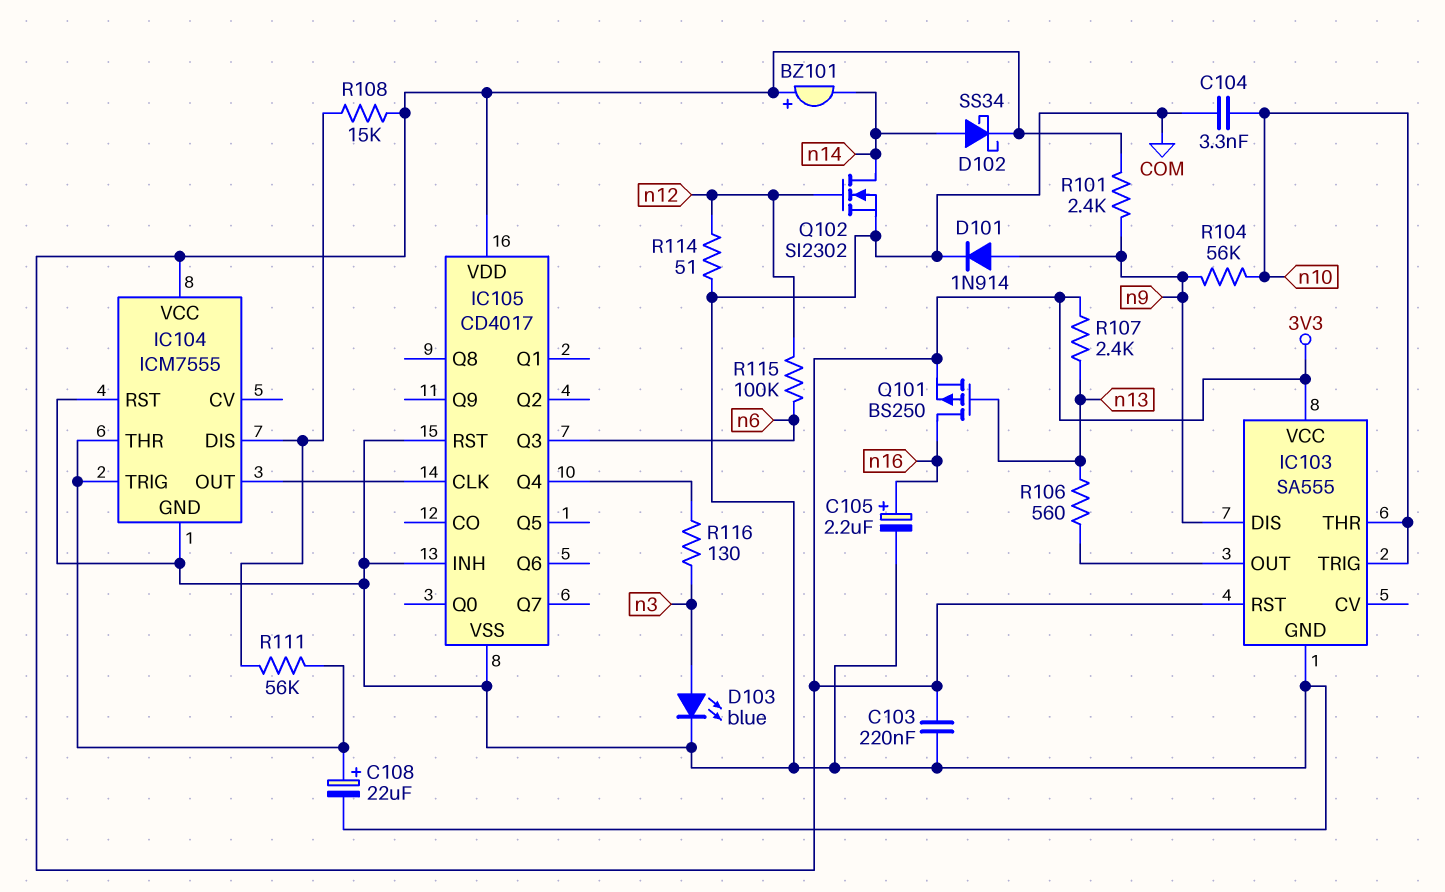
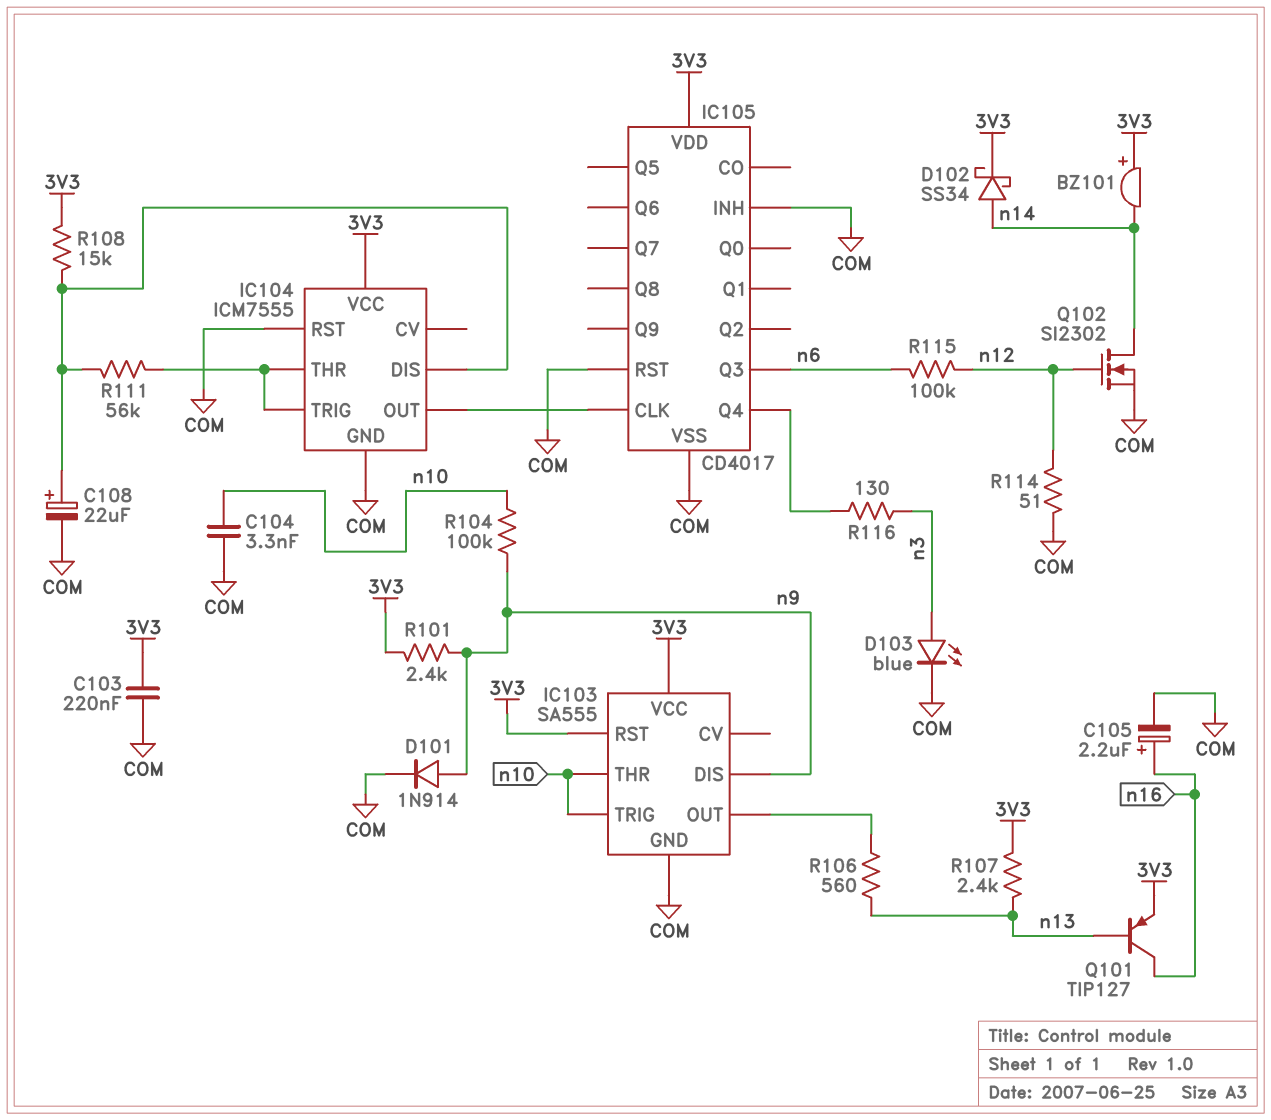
C108: 22uF (plus IC104/THR, minus COM) -> 22uF (plus IC104/DIS, minus COM)
Q101: PMOS BS250 (G n13, D n16, S 3V3) -> PNP TIP127 (B n13, C n16, E 3V3)
R104: 56k (n9, n10) -> 100k (n9, n10)

